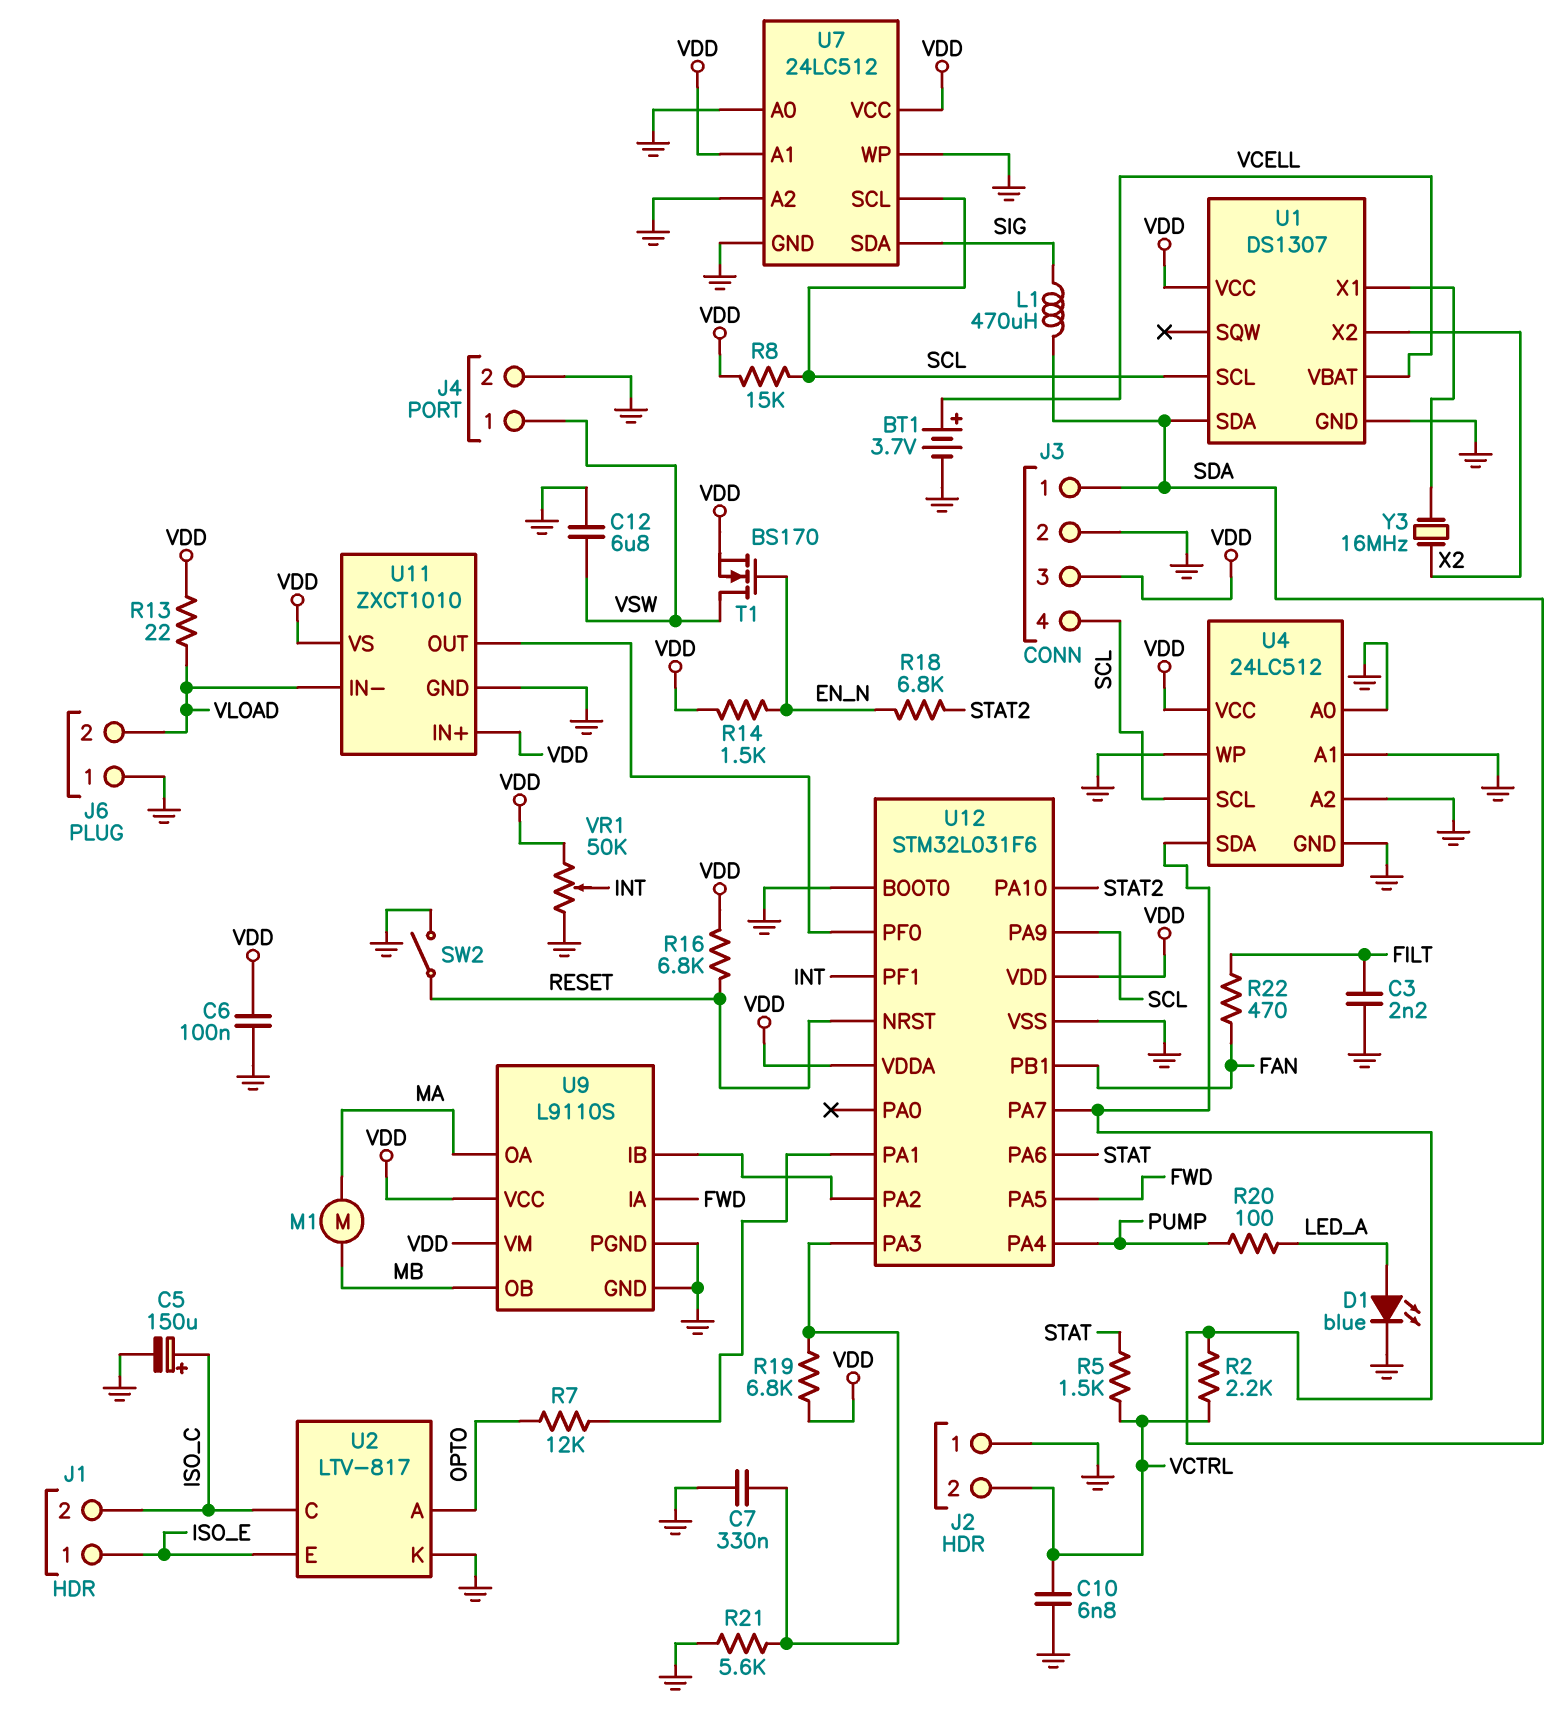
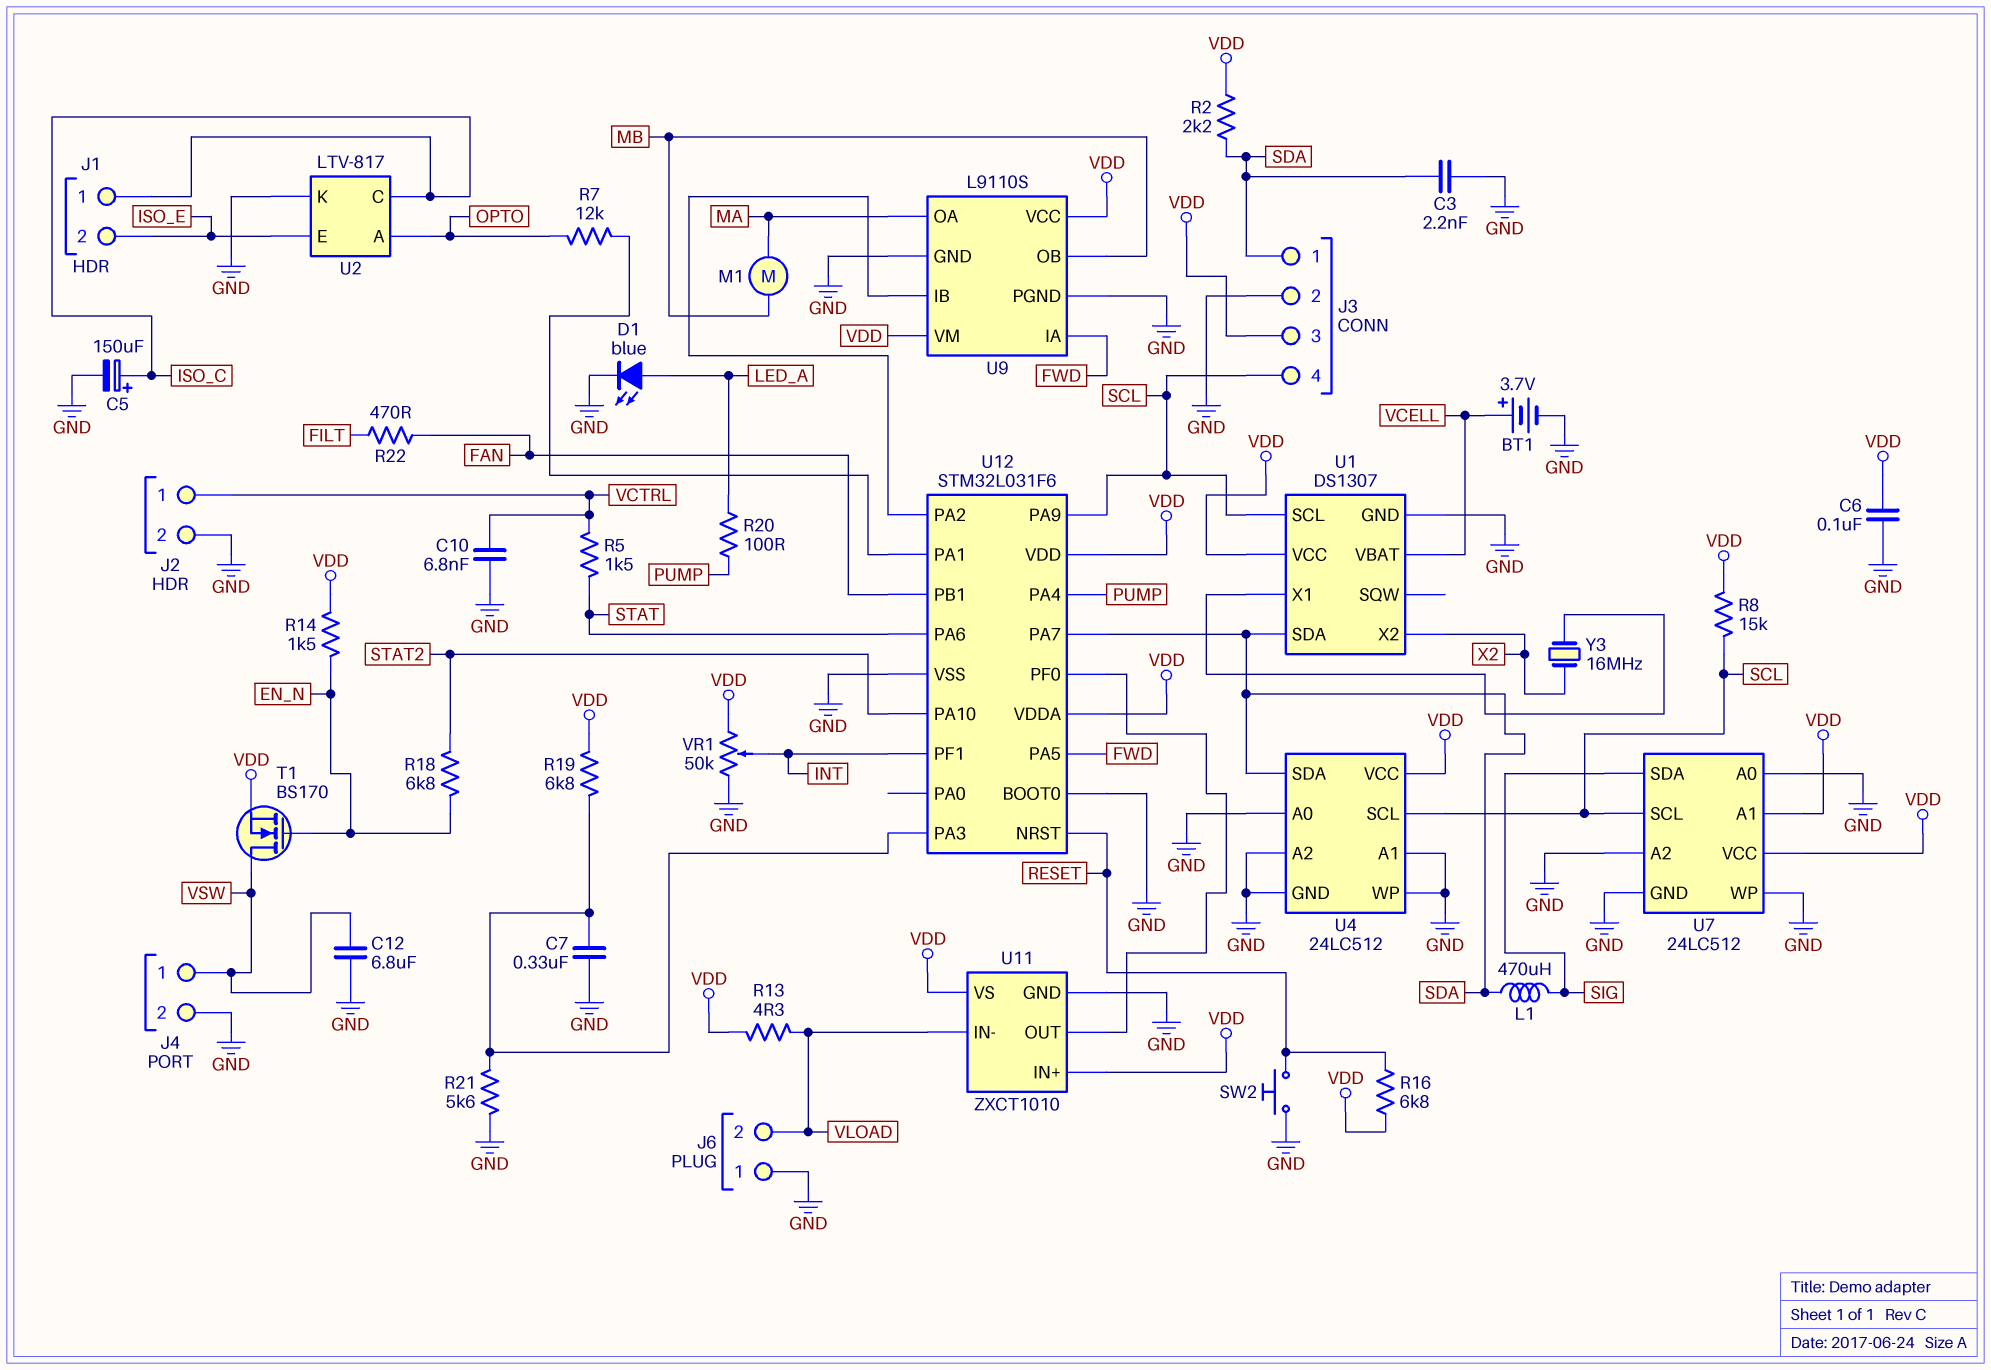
C3: 2.2nF (FILT, GND) -> 2.2nF (GND, SDA)
J1 pin 1: ISO_E -> ISO_C
J1 pin 2: ISO_C -> ISO_E
J2 pin 1: GND -> VCTRL
J2 pin 2: VCTRL -> GND
R2: 2.2k (SDA, VCTRL) -> 2.2k (SDA, VDD)
R13: 22 (VDD, VLOAD) -> 4.3 (VDD, VLOAD)
SW2: switch (GND, RESET) -> button (GND, RESET)

